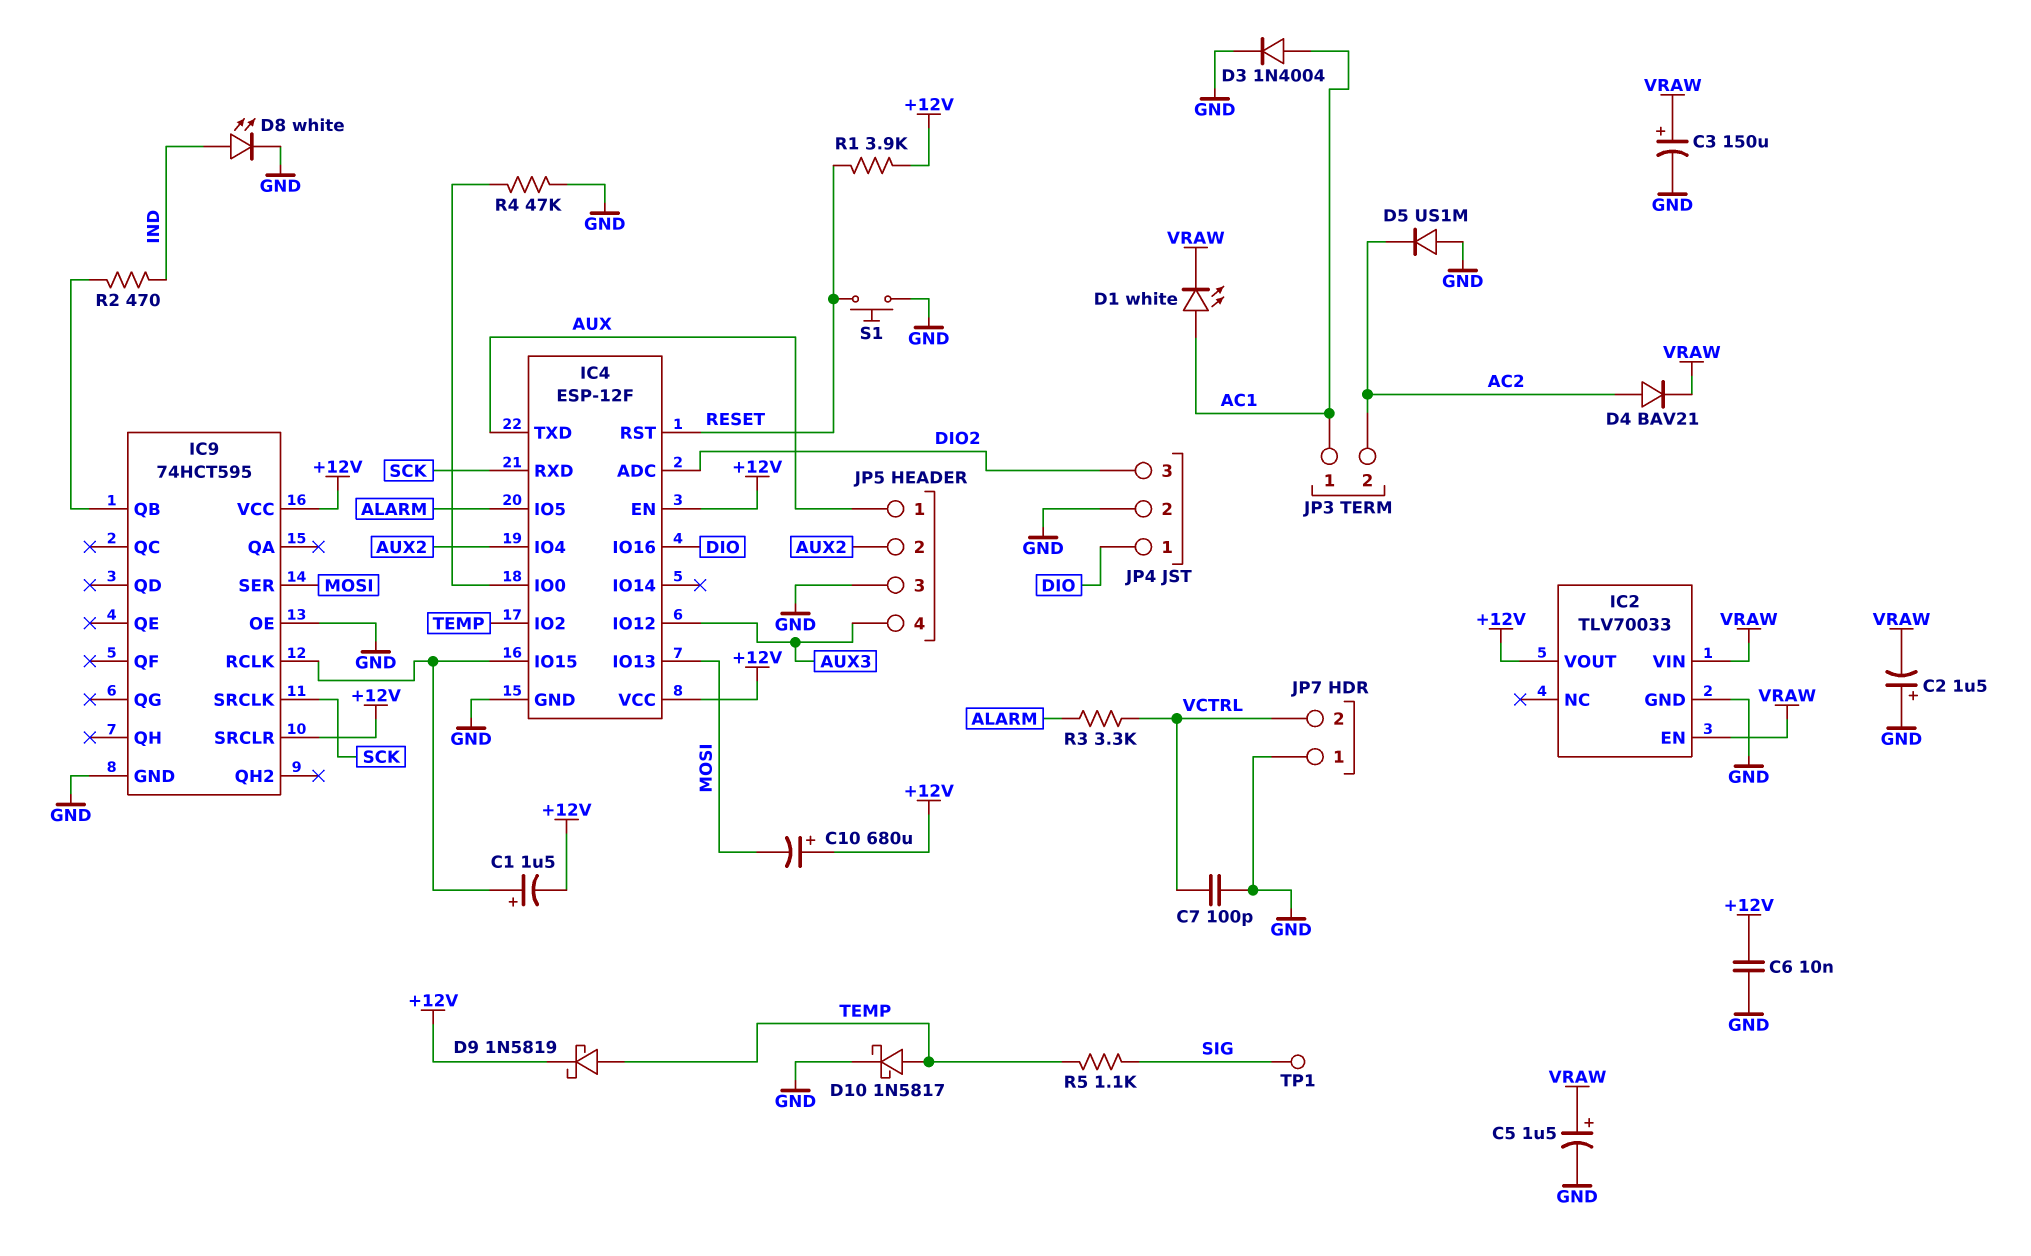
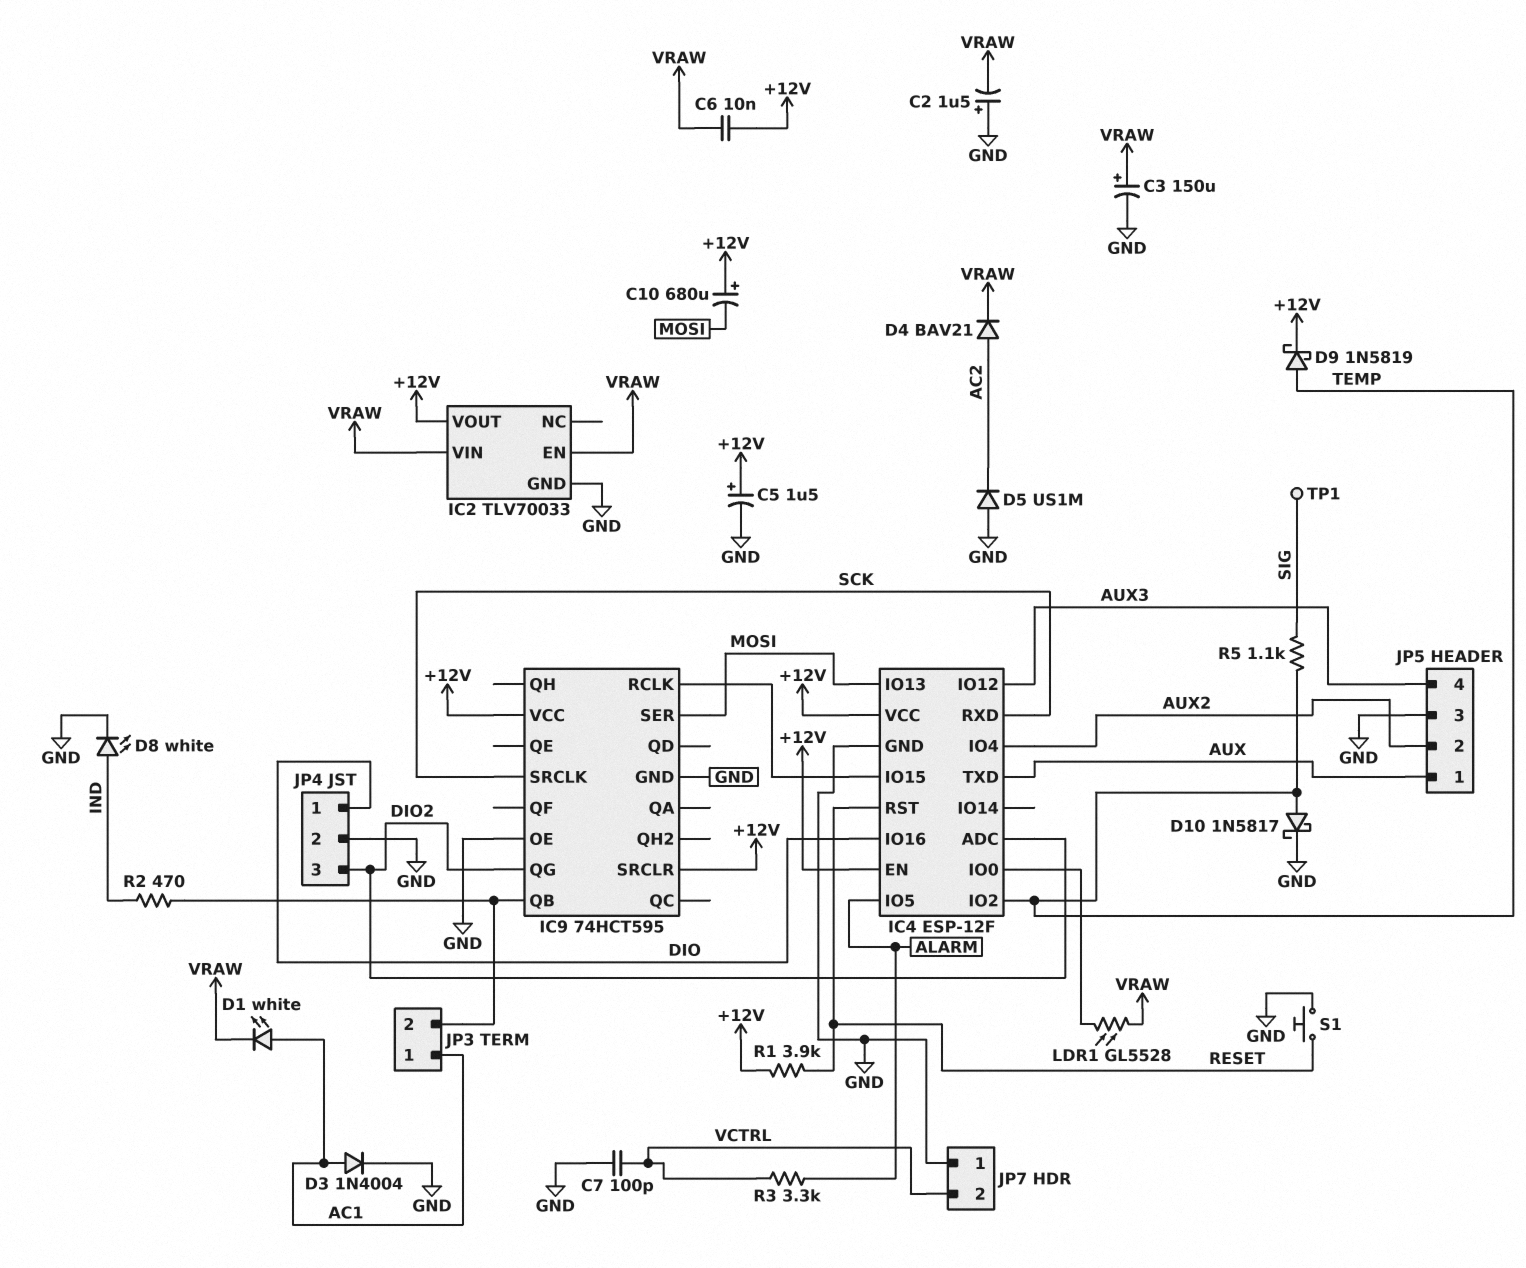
C1: 1.5uF (plus IC4/IO15, minus +12V) -> none
C5: 1.5uF (plus VRAW, minus GND) -> 1.5uF (plus +12V, minus GND)
C6: 10nF (+12V, GND) -> 10nF (+12V, VRAW)
IC9 pin QG: none -> DIO2
JP3 pin 2: AC2 -> IC9/QB
LDR1: none -> GL5528 (IC4/IO0, VRAW)
R4: 47k (GND, IC4/IO0) -> none

